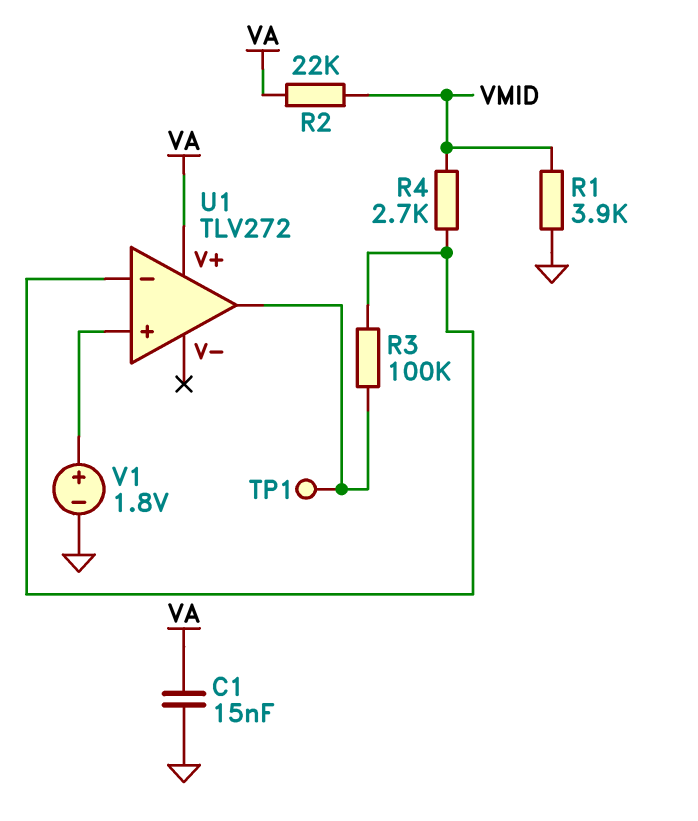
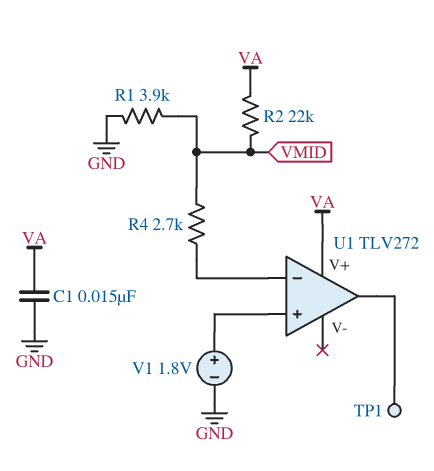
R3: 100k (U1/in-, U1/out) -> none

